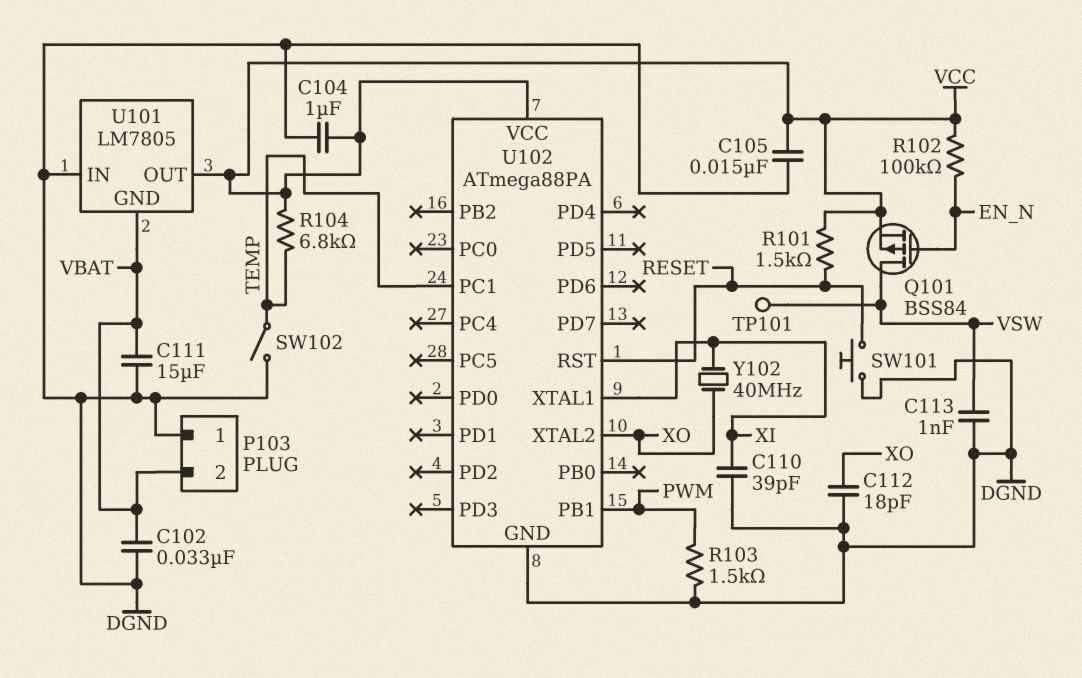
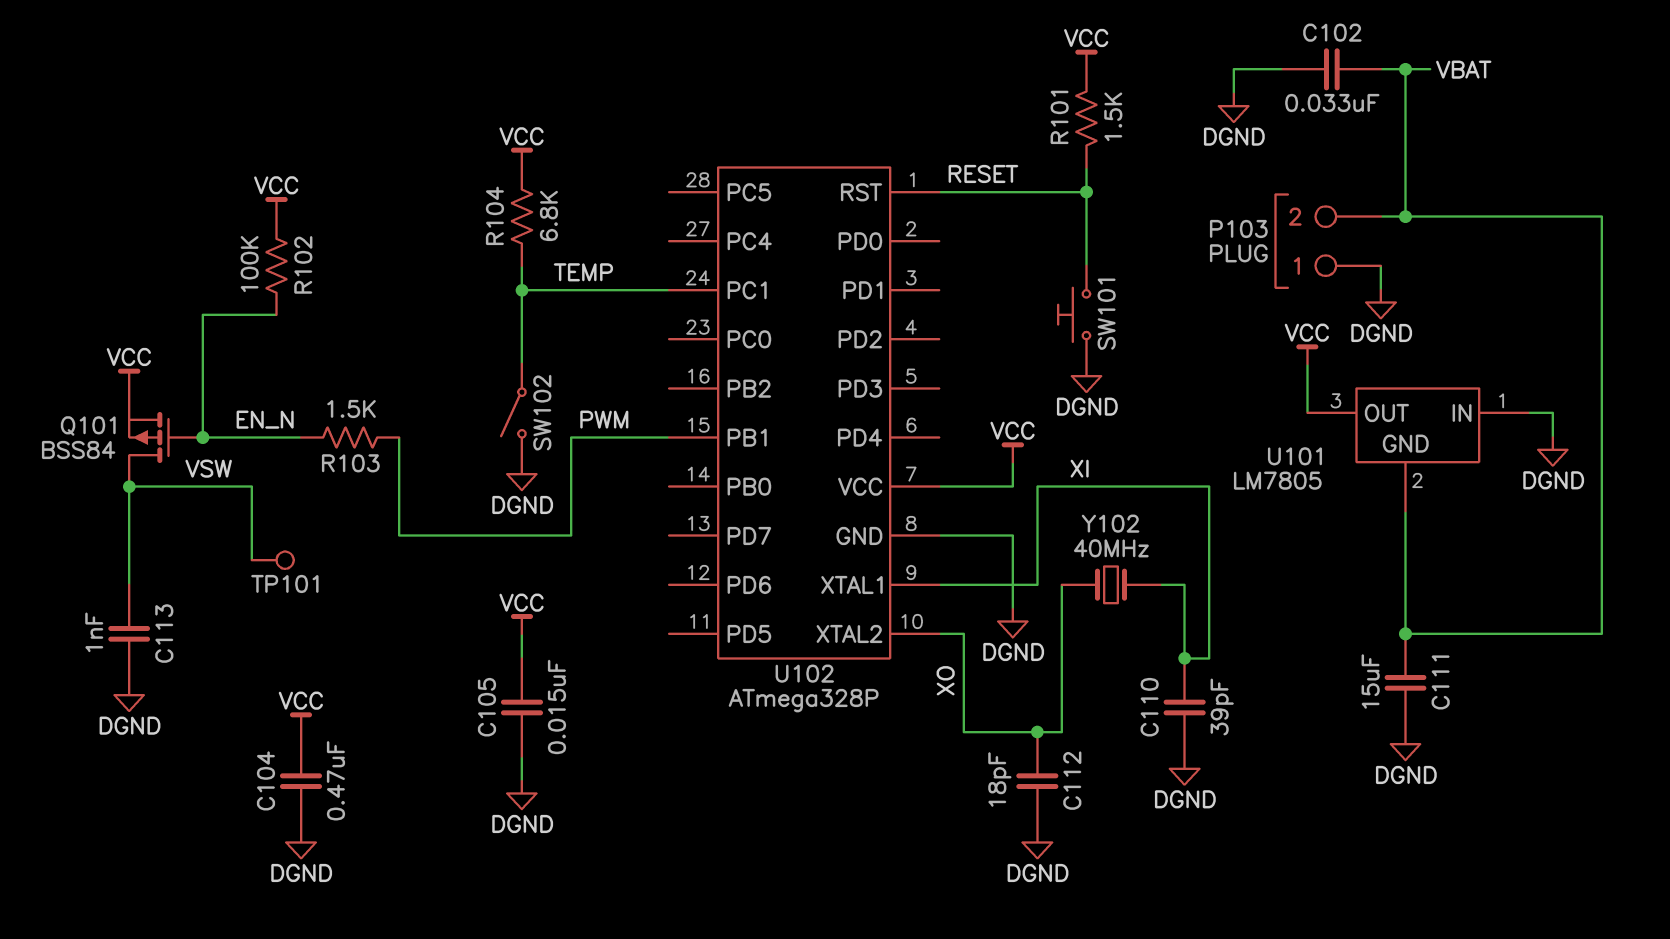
C104: 1uF (DGND, VCC) -> 470nF (DGND, VCC)
R103: 1.5k (DGND, PWM) -> 1.5k (EN_N, PWM)
U102: ATmega88PA -> ATmega328P

